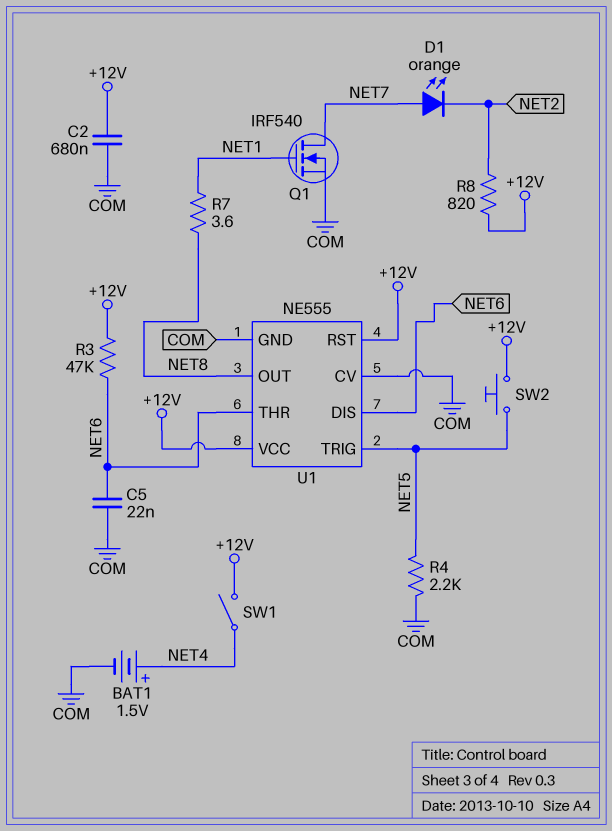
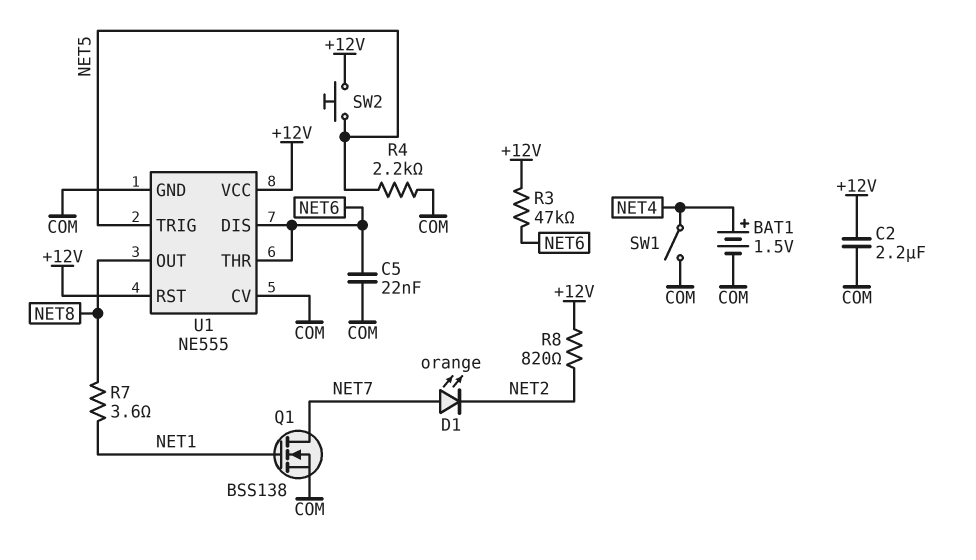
C2: 680nF (+12V, COM) -> 2.2uF (+12V, COM)
Q1: NMOS IRF540 (G NET1, D NET7, S COM) -> NMOS BSS138 (G NET1, D NET7, S COM)
SW1: switch (+12V, NET4) -> switch (COM, NET4)

